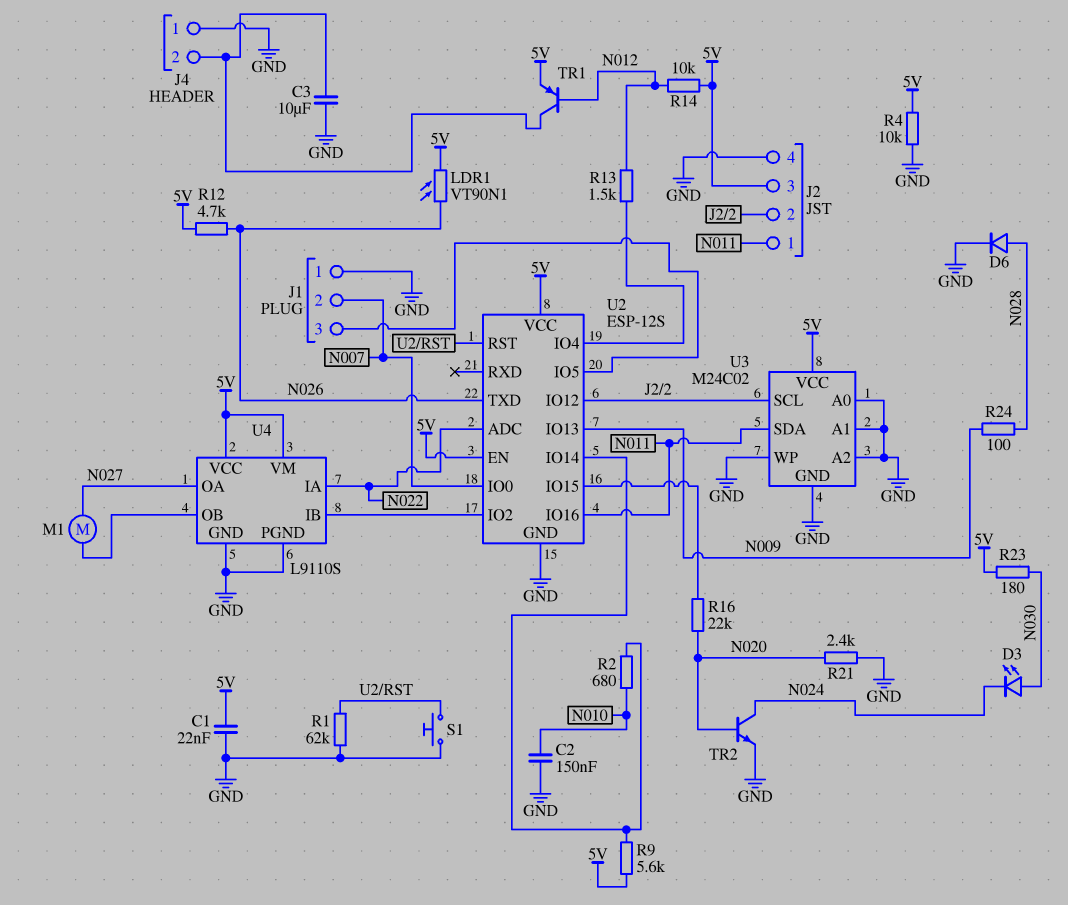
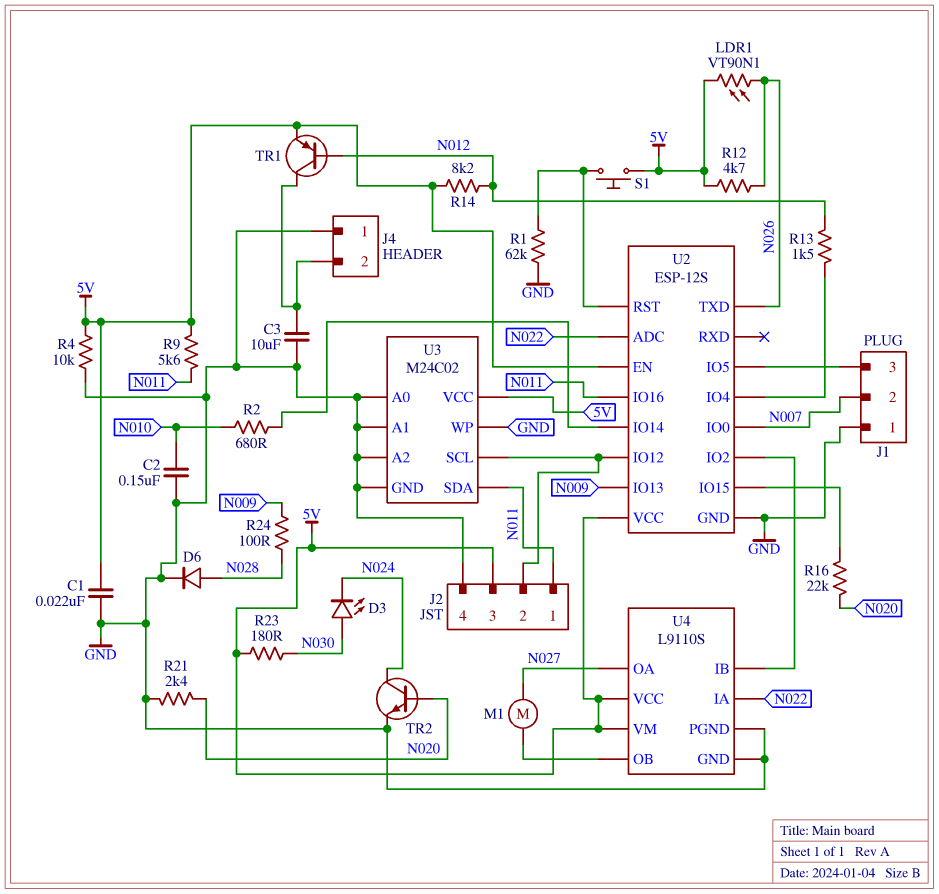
R9: 5.6k (5V, U2/IO14) -> 5.6k (5V, N011)
R14: 10k (5V, N012) -> 8.2k (5V, N012)
S1: button (GND, U2/RST) -> button (5V, U2/RST)

